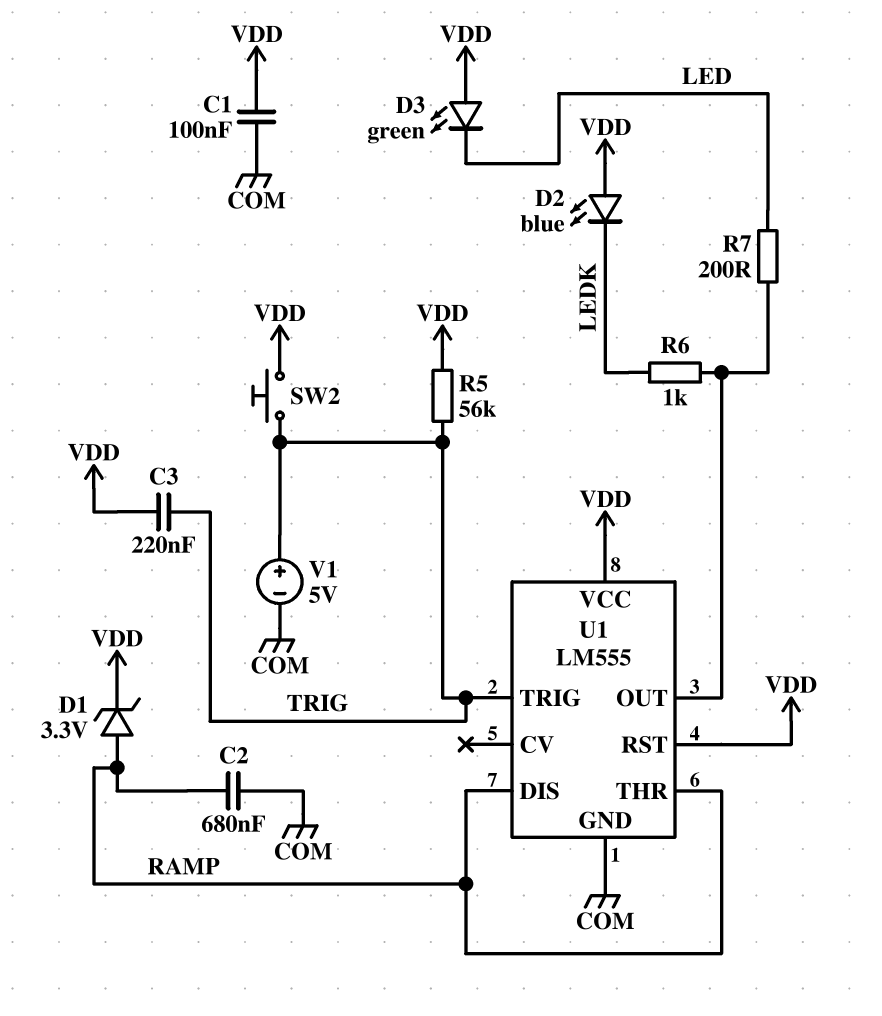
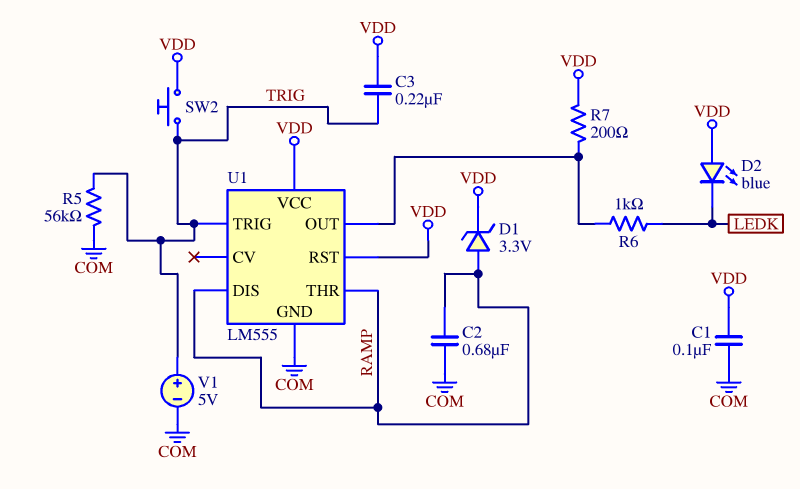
D3: LED green (A VDD, K LED) -> none
R5: 56k (TRIG, VDD) -> 56k (COM, TRIG)
R7: 200 (LED, U1/OUT) -> 200 (U1/OUT, VDD)

